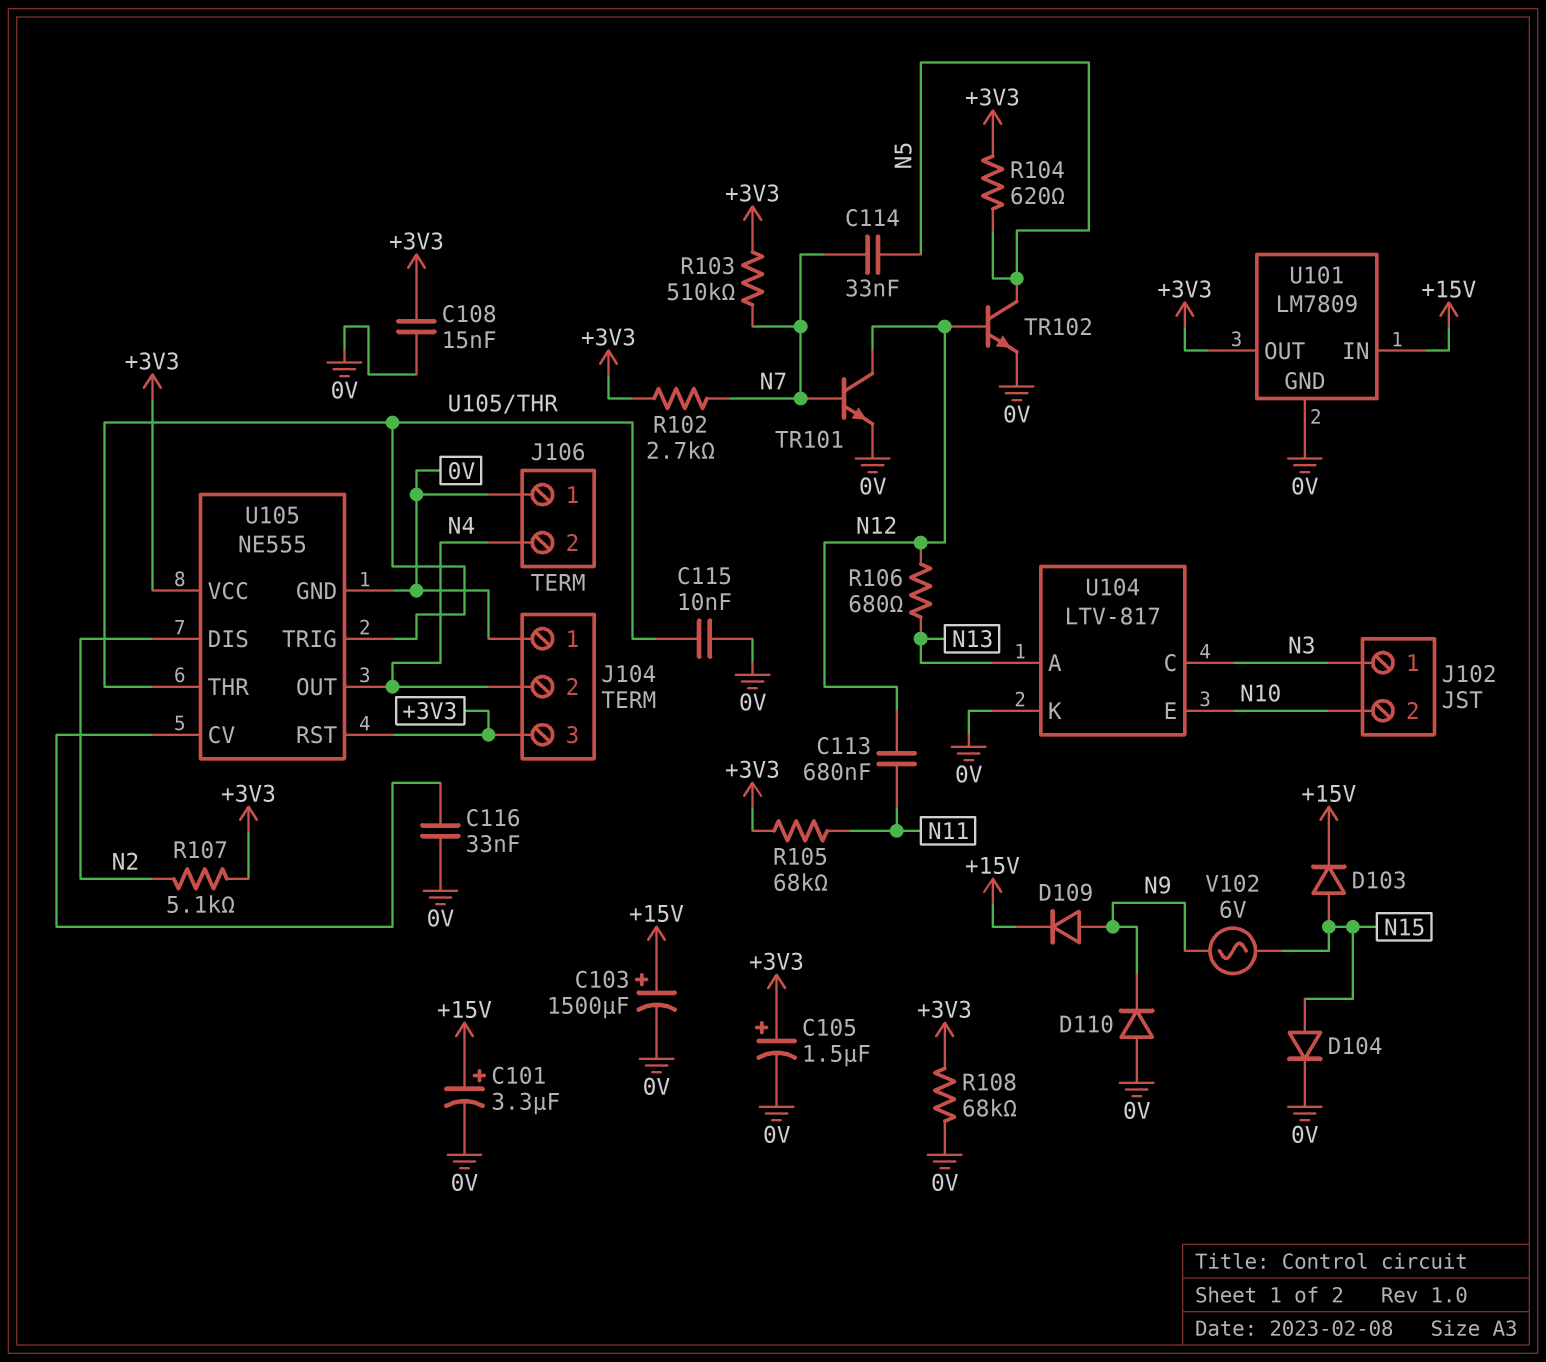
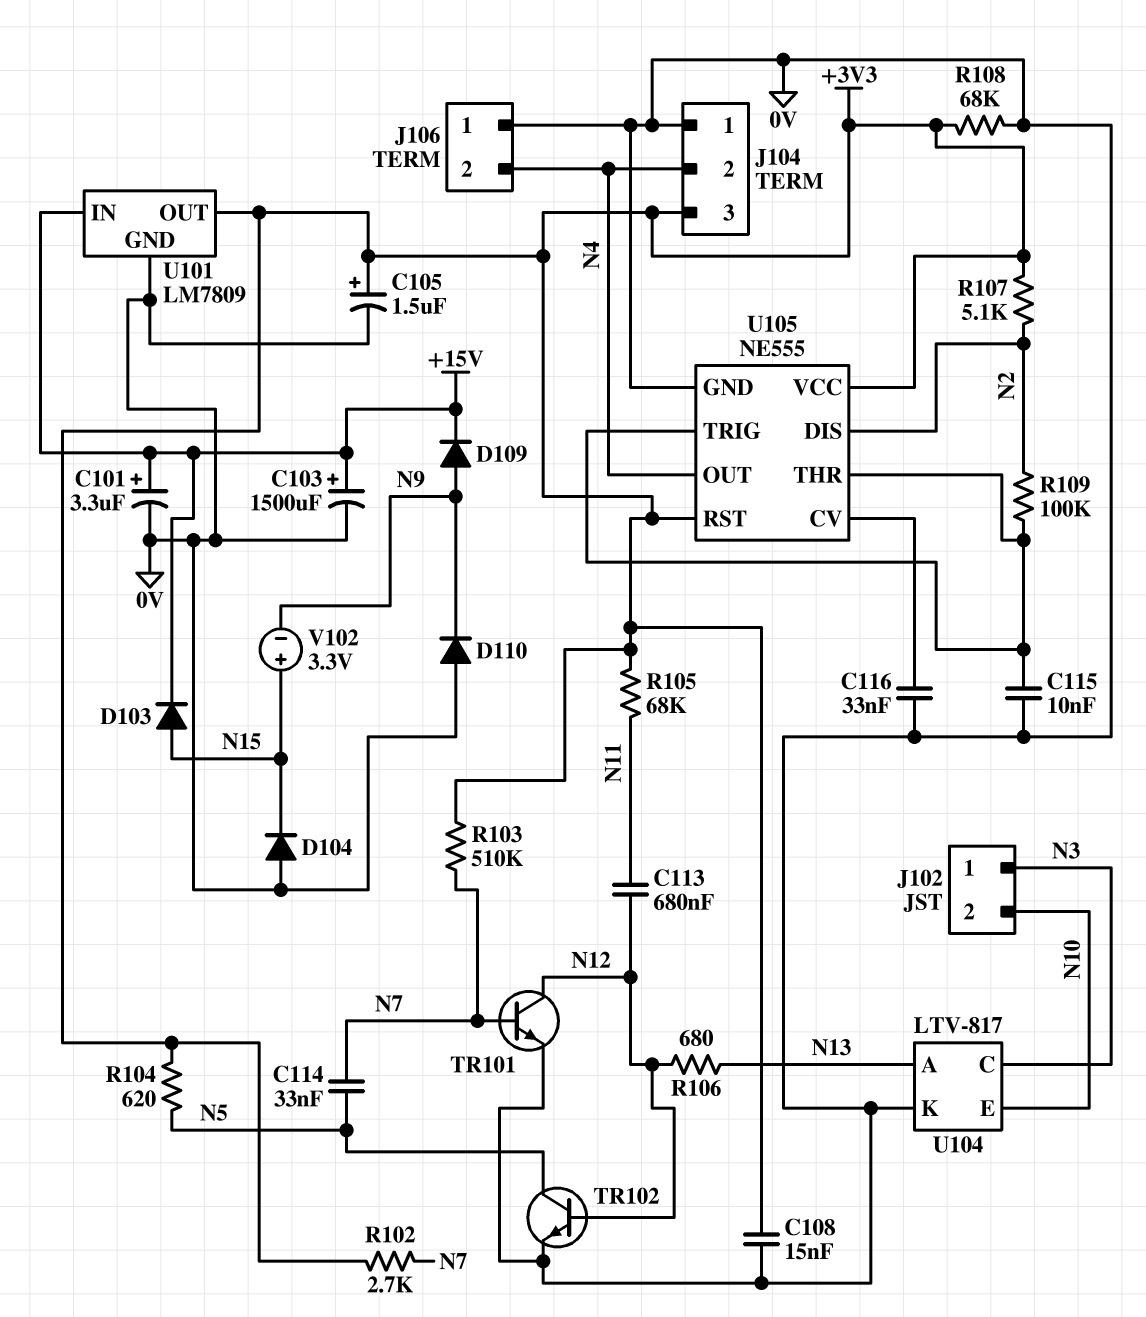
D104: diode (A N15, K 0V) -> diode (A 0V, K N15)
R109: none -> 100k (N2, U105/THR)
V102: AC 6V (N9, N15) -> 3.3V (plus N15, minus N9)

